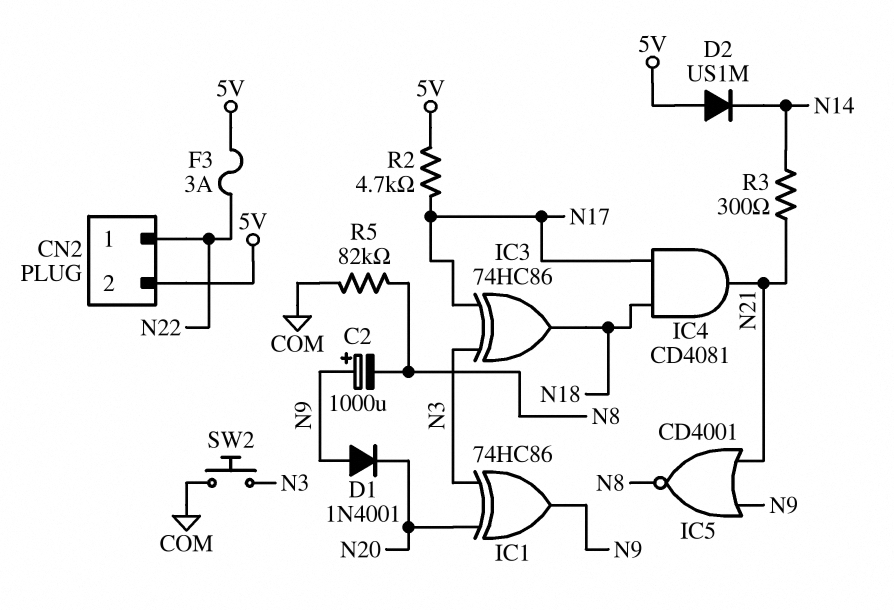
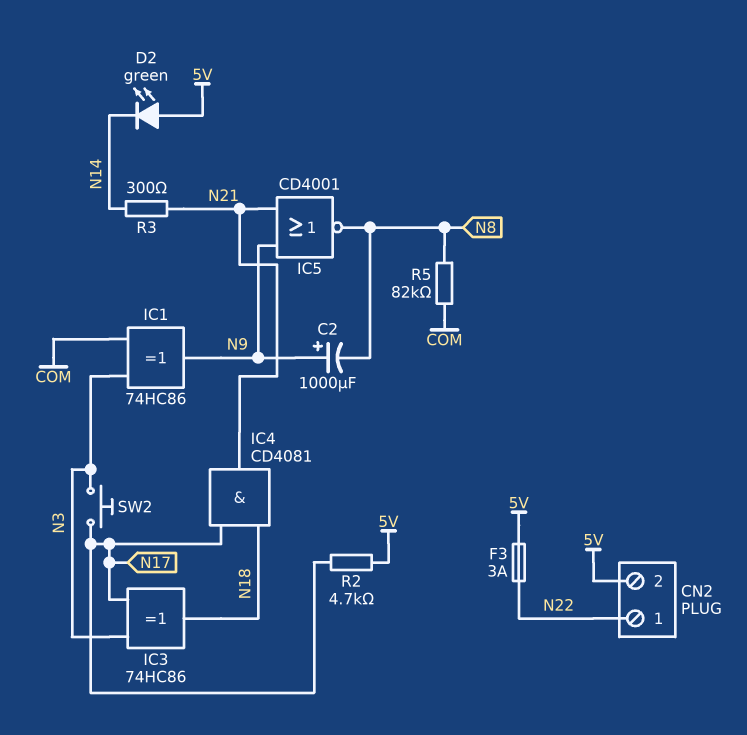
D1: diode 1N4001 (A N9, K N20) -> none
D2: diode US1M (A 5V, K N14) -> LED green (A 5V, K N14)
IC1: XOR 74HC86 (in N3, in N20, out N9) -> XOR 74HC86 (in COM, in N3, out N9)
SW2: button (COM, N3) -> button (N3, N17)

